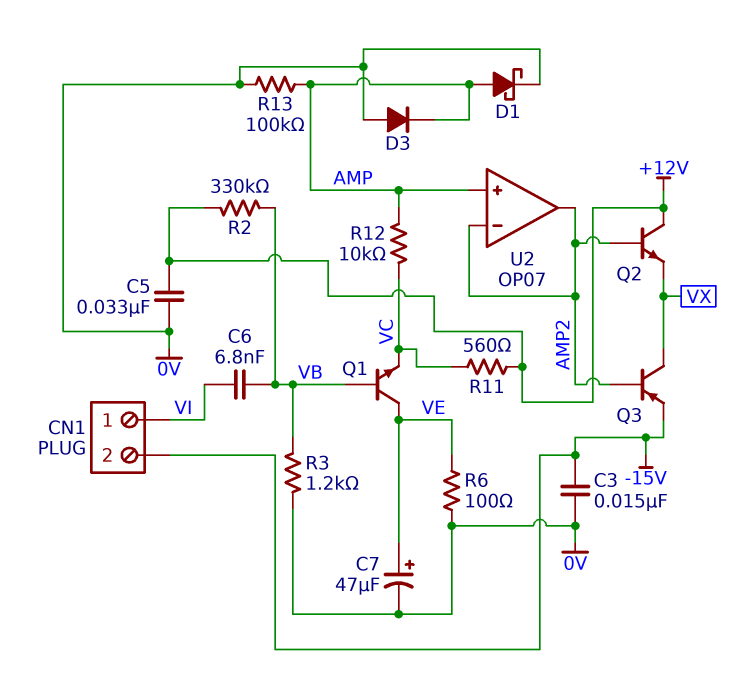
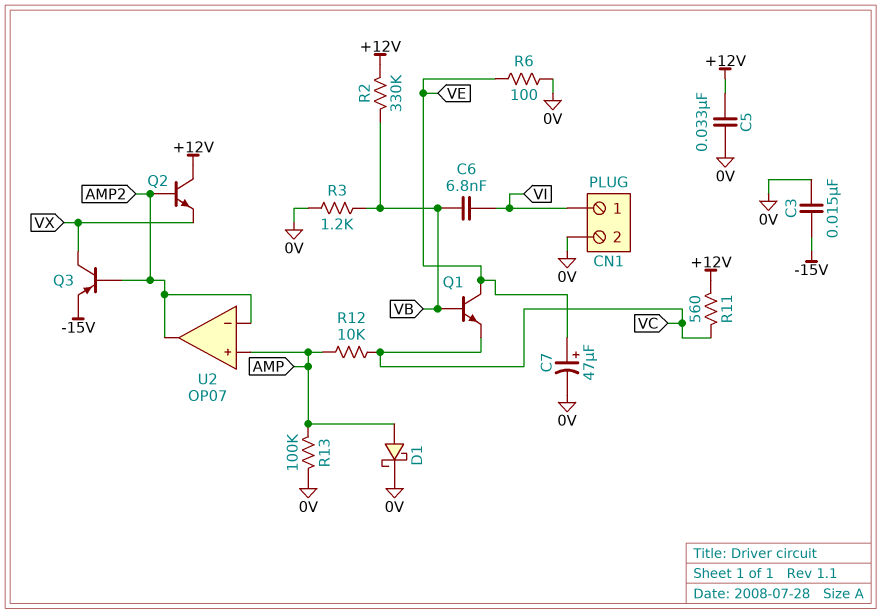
CN1 pin 2: -15V -> 0V
D3: diode (A 0V, K AMP) -> none

